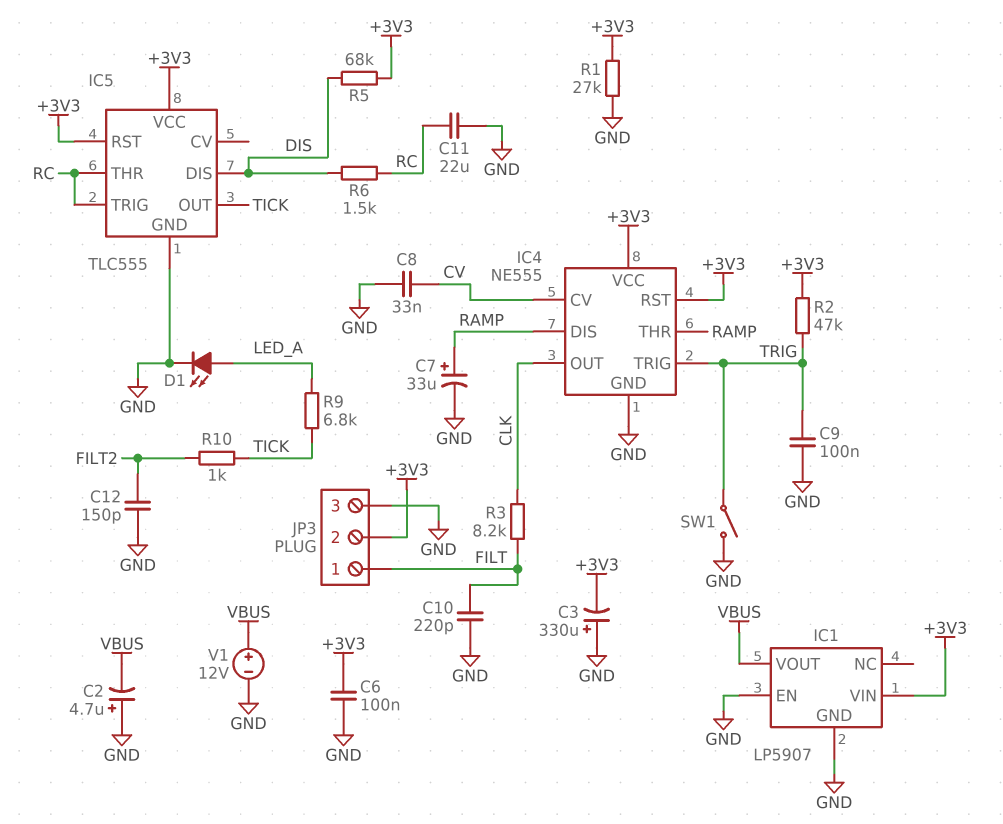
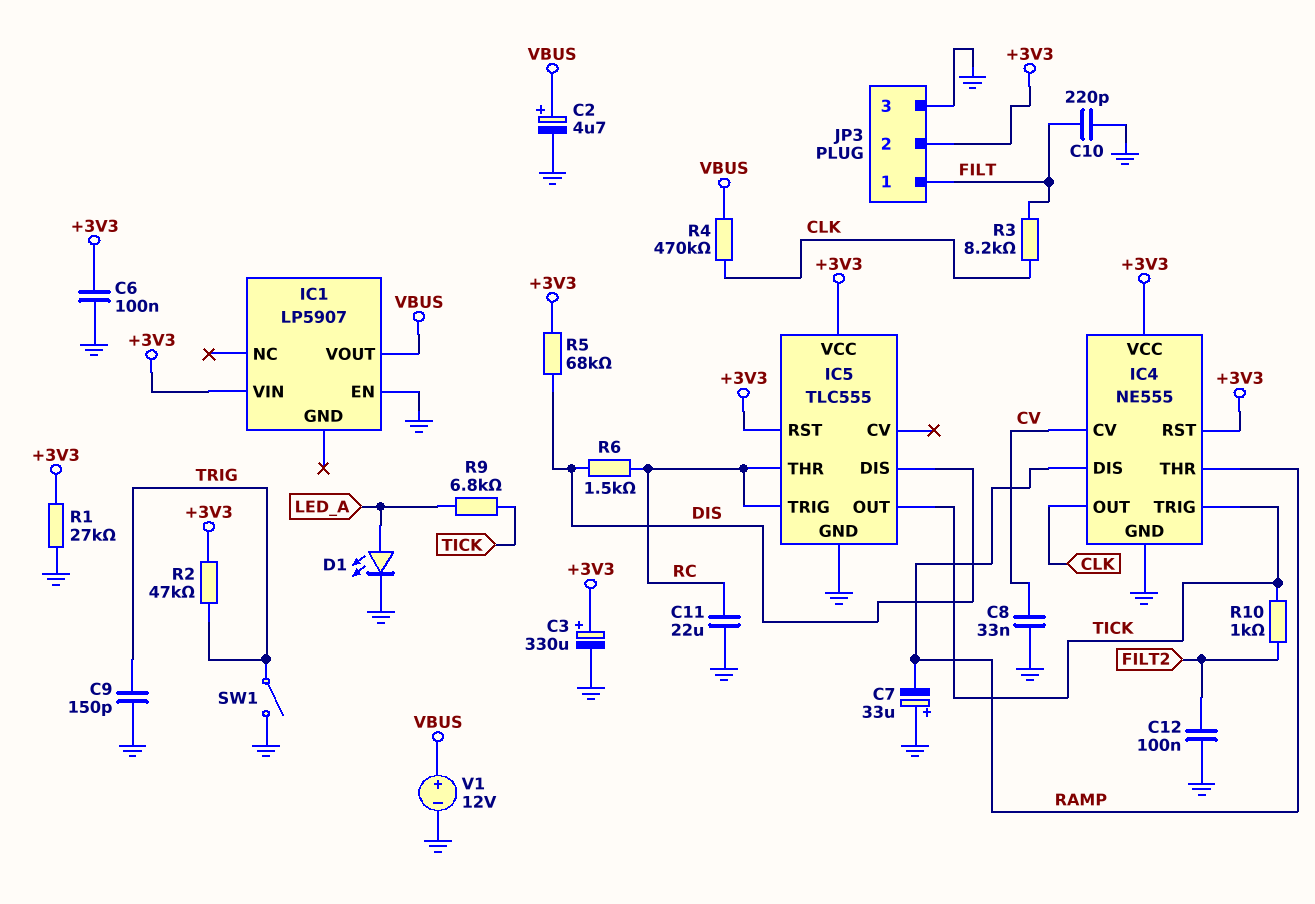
C2: 4.7uF (plus GND, minus VBUS) -> 4.7uF (plus VBUS, minus GND)
C3: 330uF (plus GND, minus +3V3) -> 330uF (plus +3V3, minus GND)
C7: 33uF (plus RAMP, minus GND) -> 33uF (plus GND, minus RAMP)
C9: 100nF (GND, TRIG) -> 150pF (GND, TRIG)
C12: 150pF (FILT2, GND) -> 100nF (FILT2, GND)
IC1 pin GND: GND -> none
IC4 pin TRIG: TRIG -> TICK
R4: none -> 470k (CLK, VBUS)

